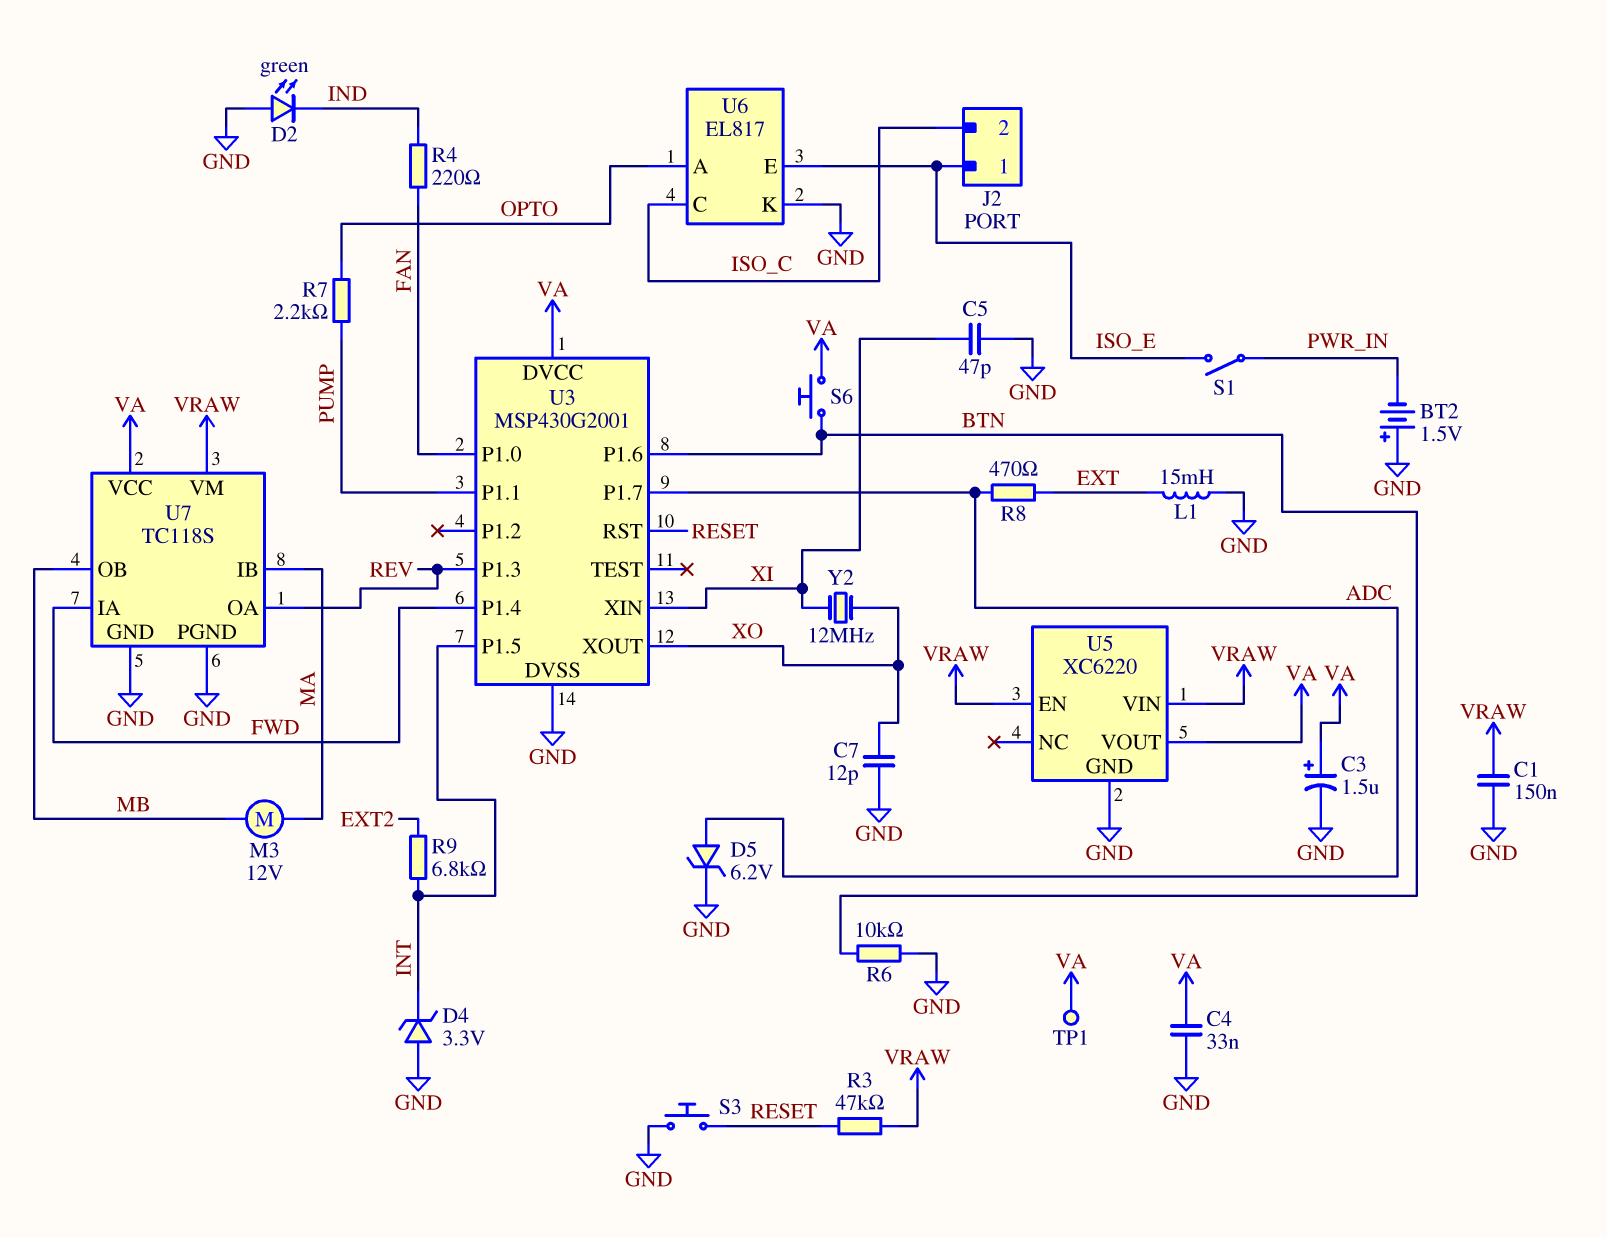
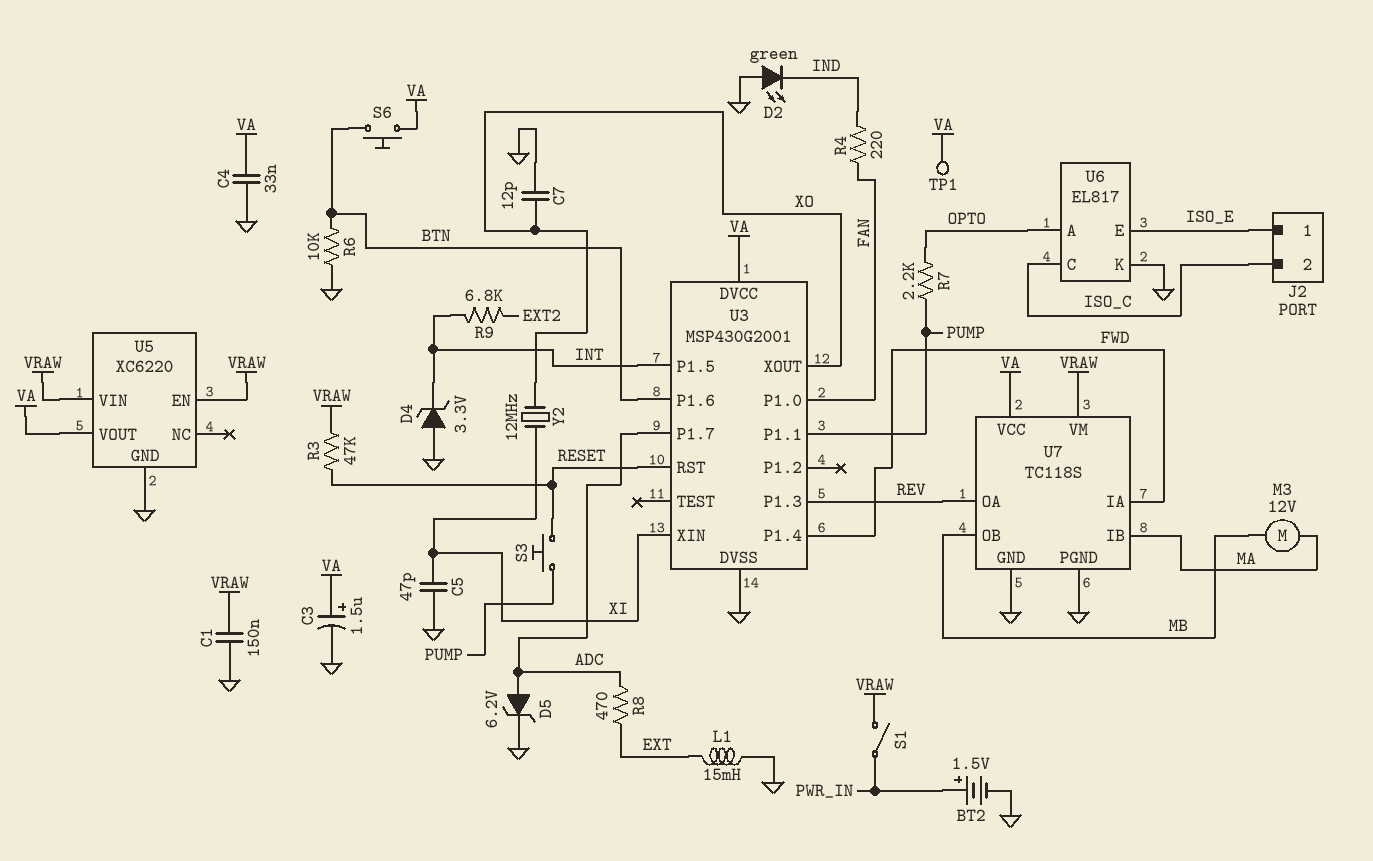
BT2: 1.5V (plus GND, minus PWR_IN) -> 1.5V (plus PWR_IN, minus GND)
S1: switch (ISO_E, PWR_IN) -> switch (PWR_IN, VRAW)
S3: button (GND, RESET) -> button (PUMP, RESET)

